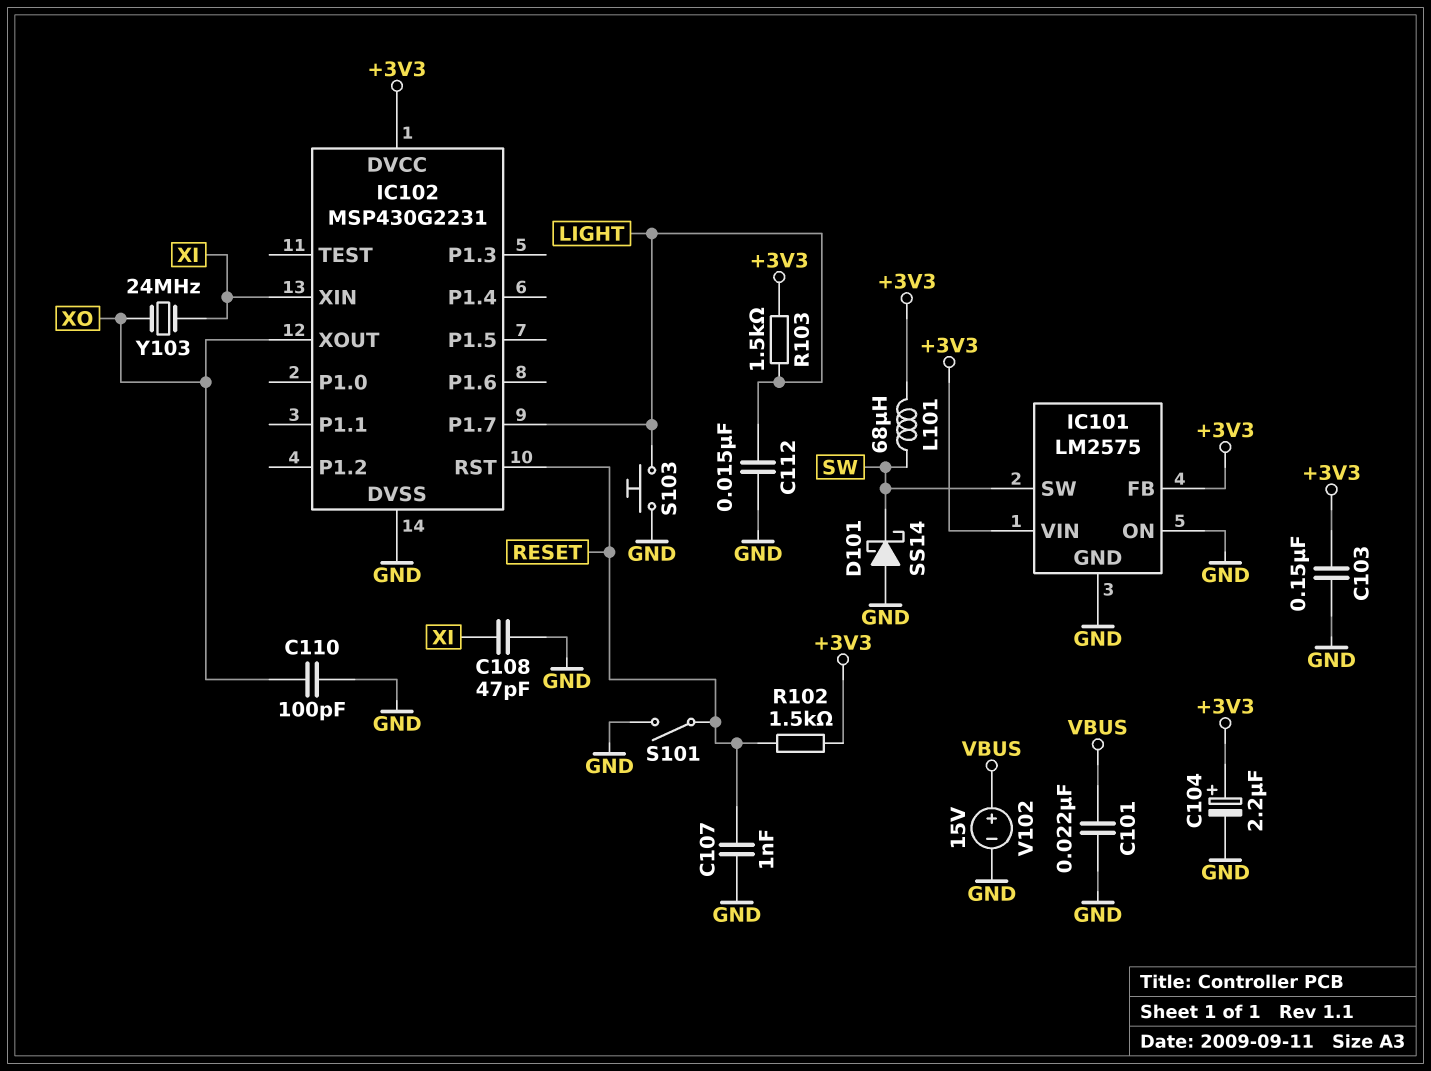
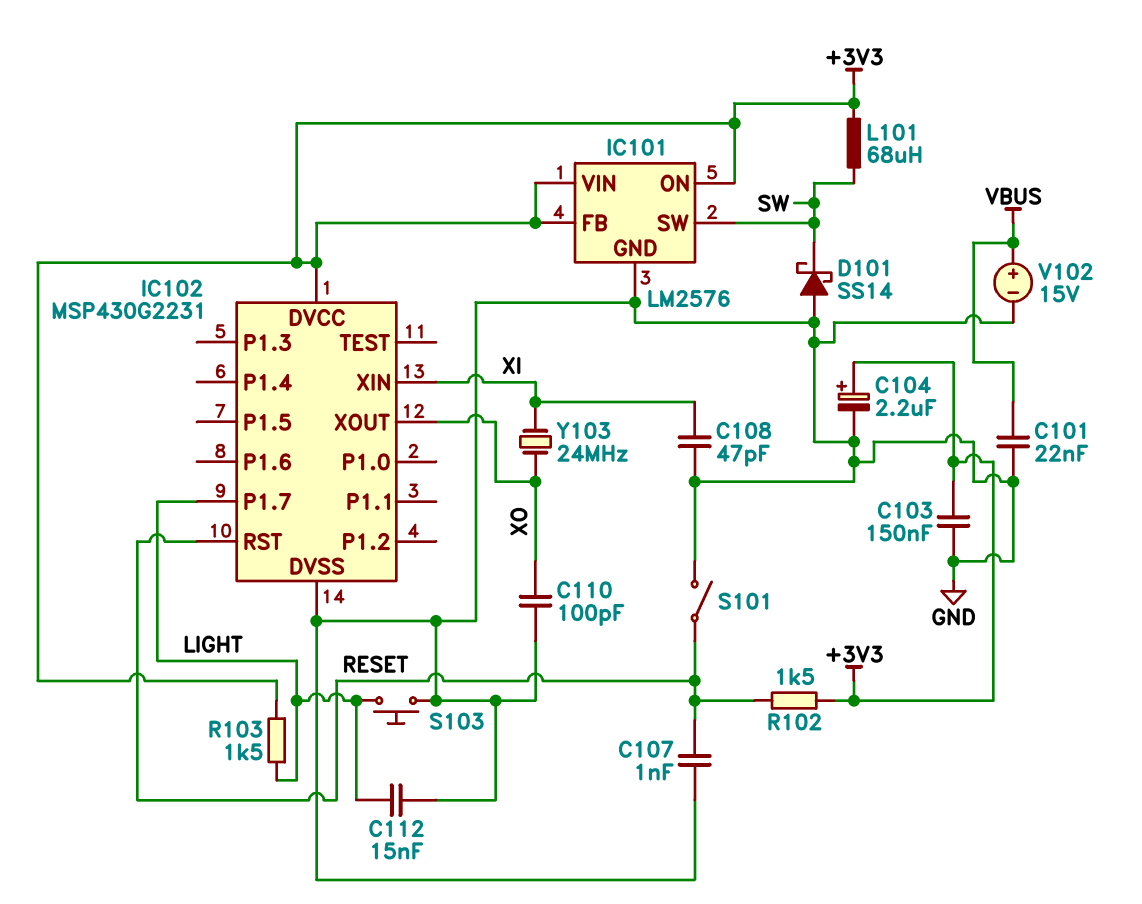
IC101: LM2575 -> LM2576
IC101 pin ON: GND -> +3V3

